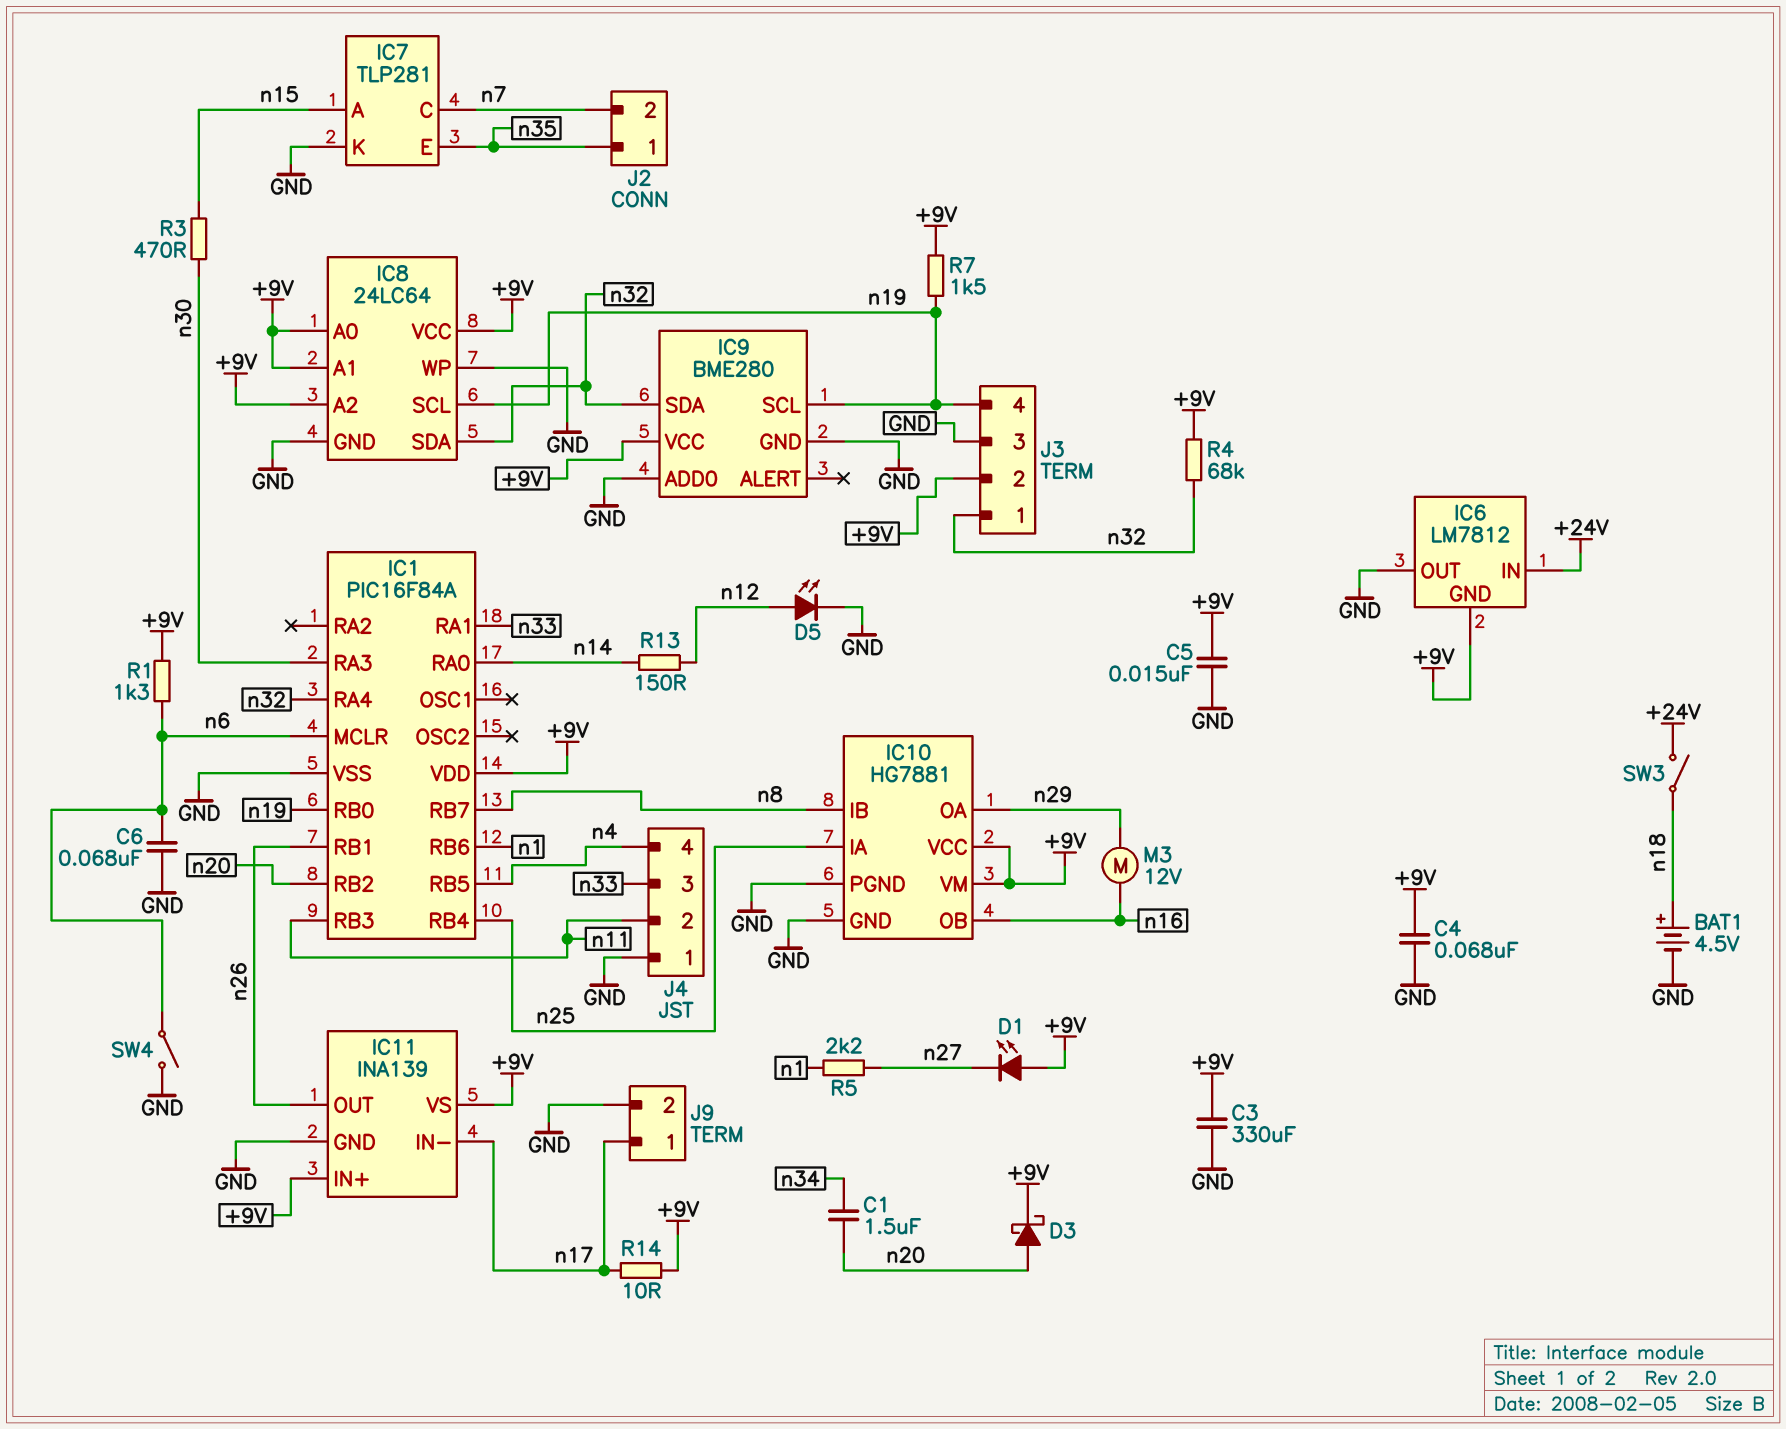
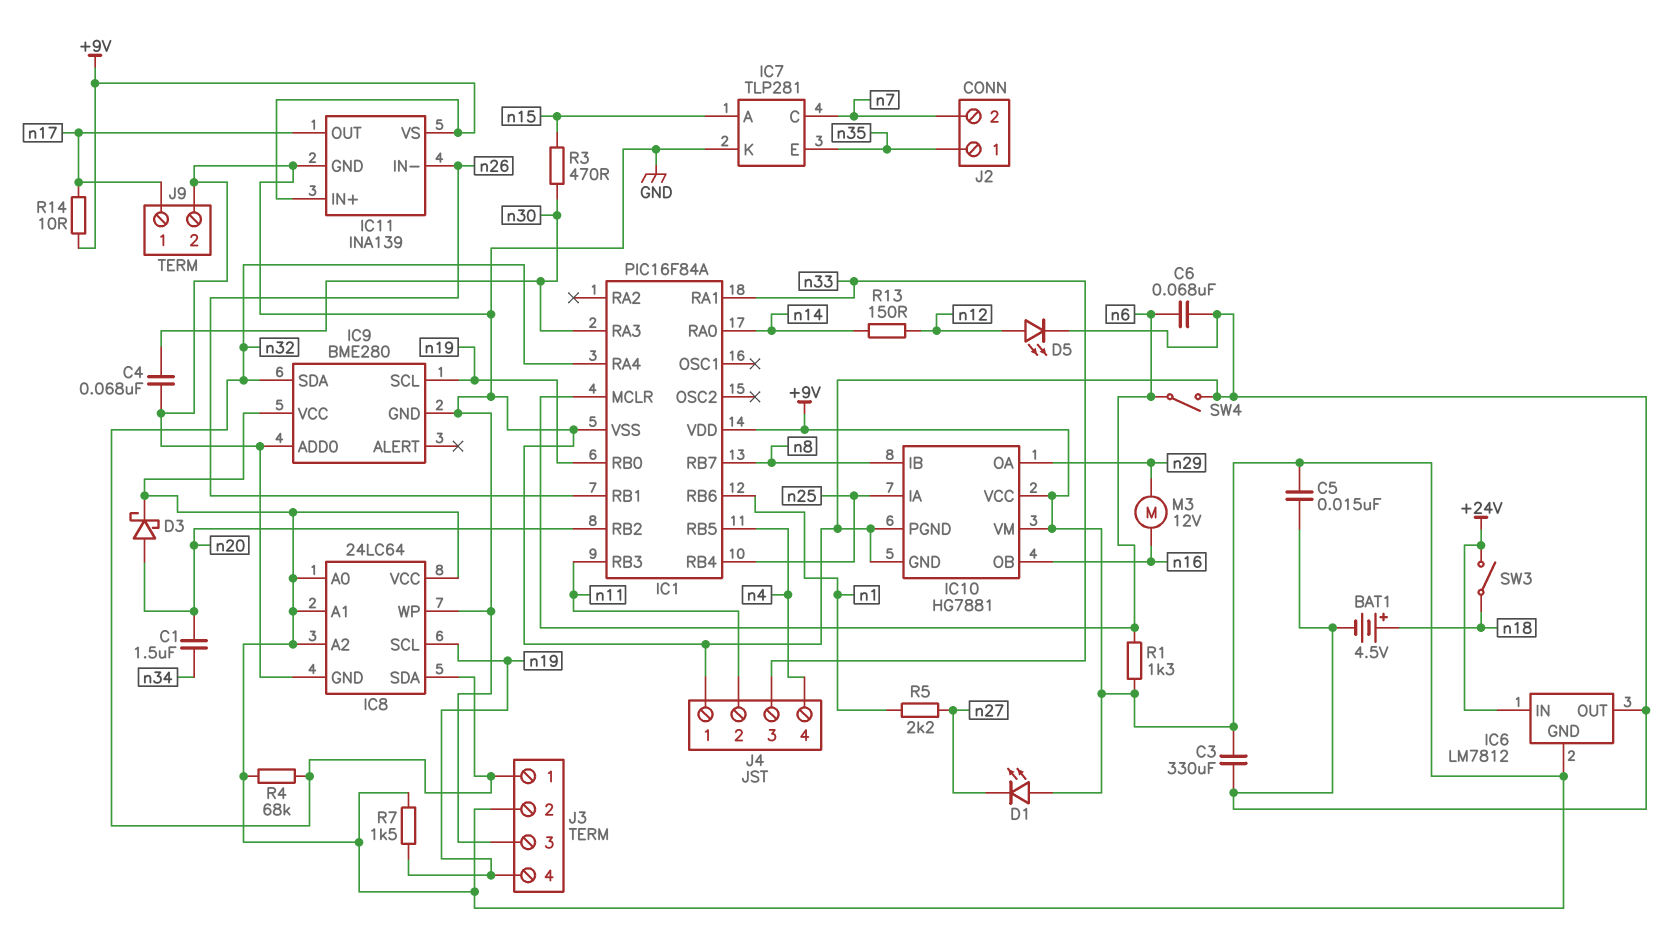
C4: 68nF (+9V, GND) -> 68nF (GND, n30)
IC11 pin IN-: n17 -> n26
IC11 pin OUT: n26 -> n17

